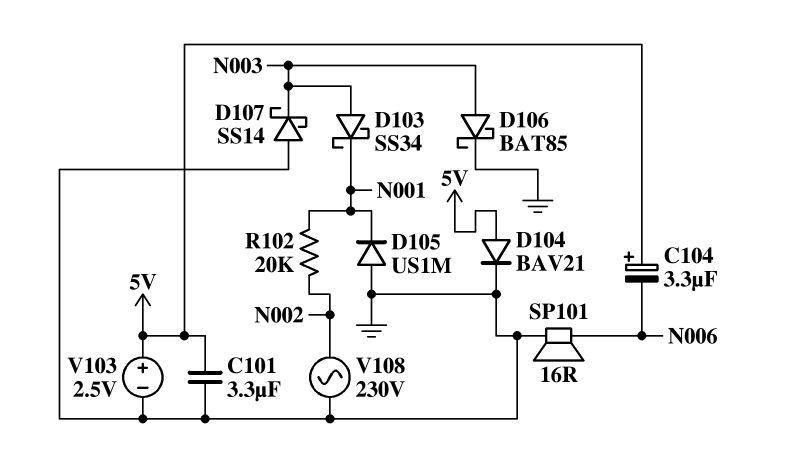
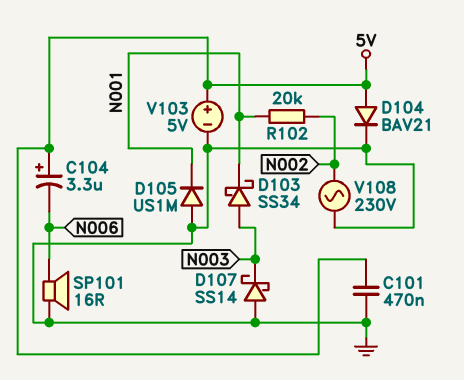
C101: 3.3uF (5V, GND) -> 470nF (5V, GND)
D106: schottky BAT85 (A N003, K GND) -> none
V103: 2.5V (plus 5V, minus GND) -> 5V (plus 5V, minus GND)

